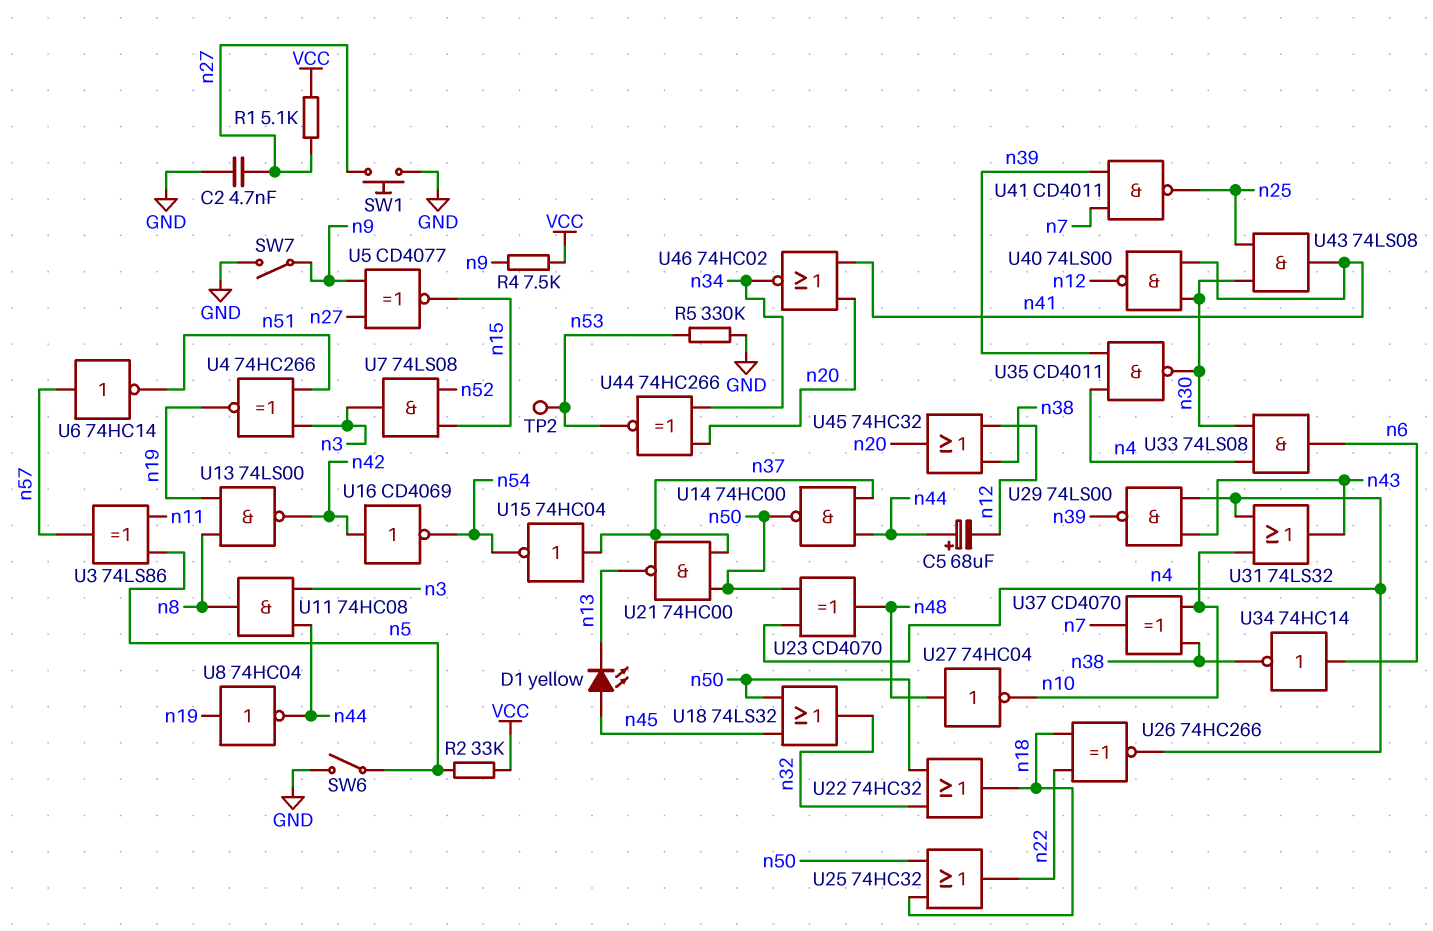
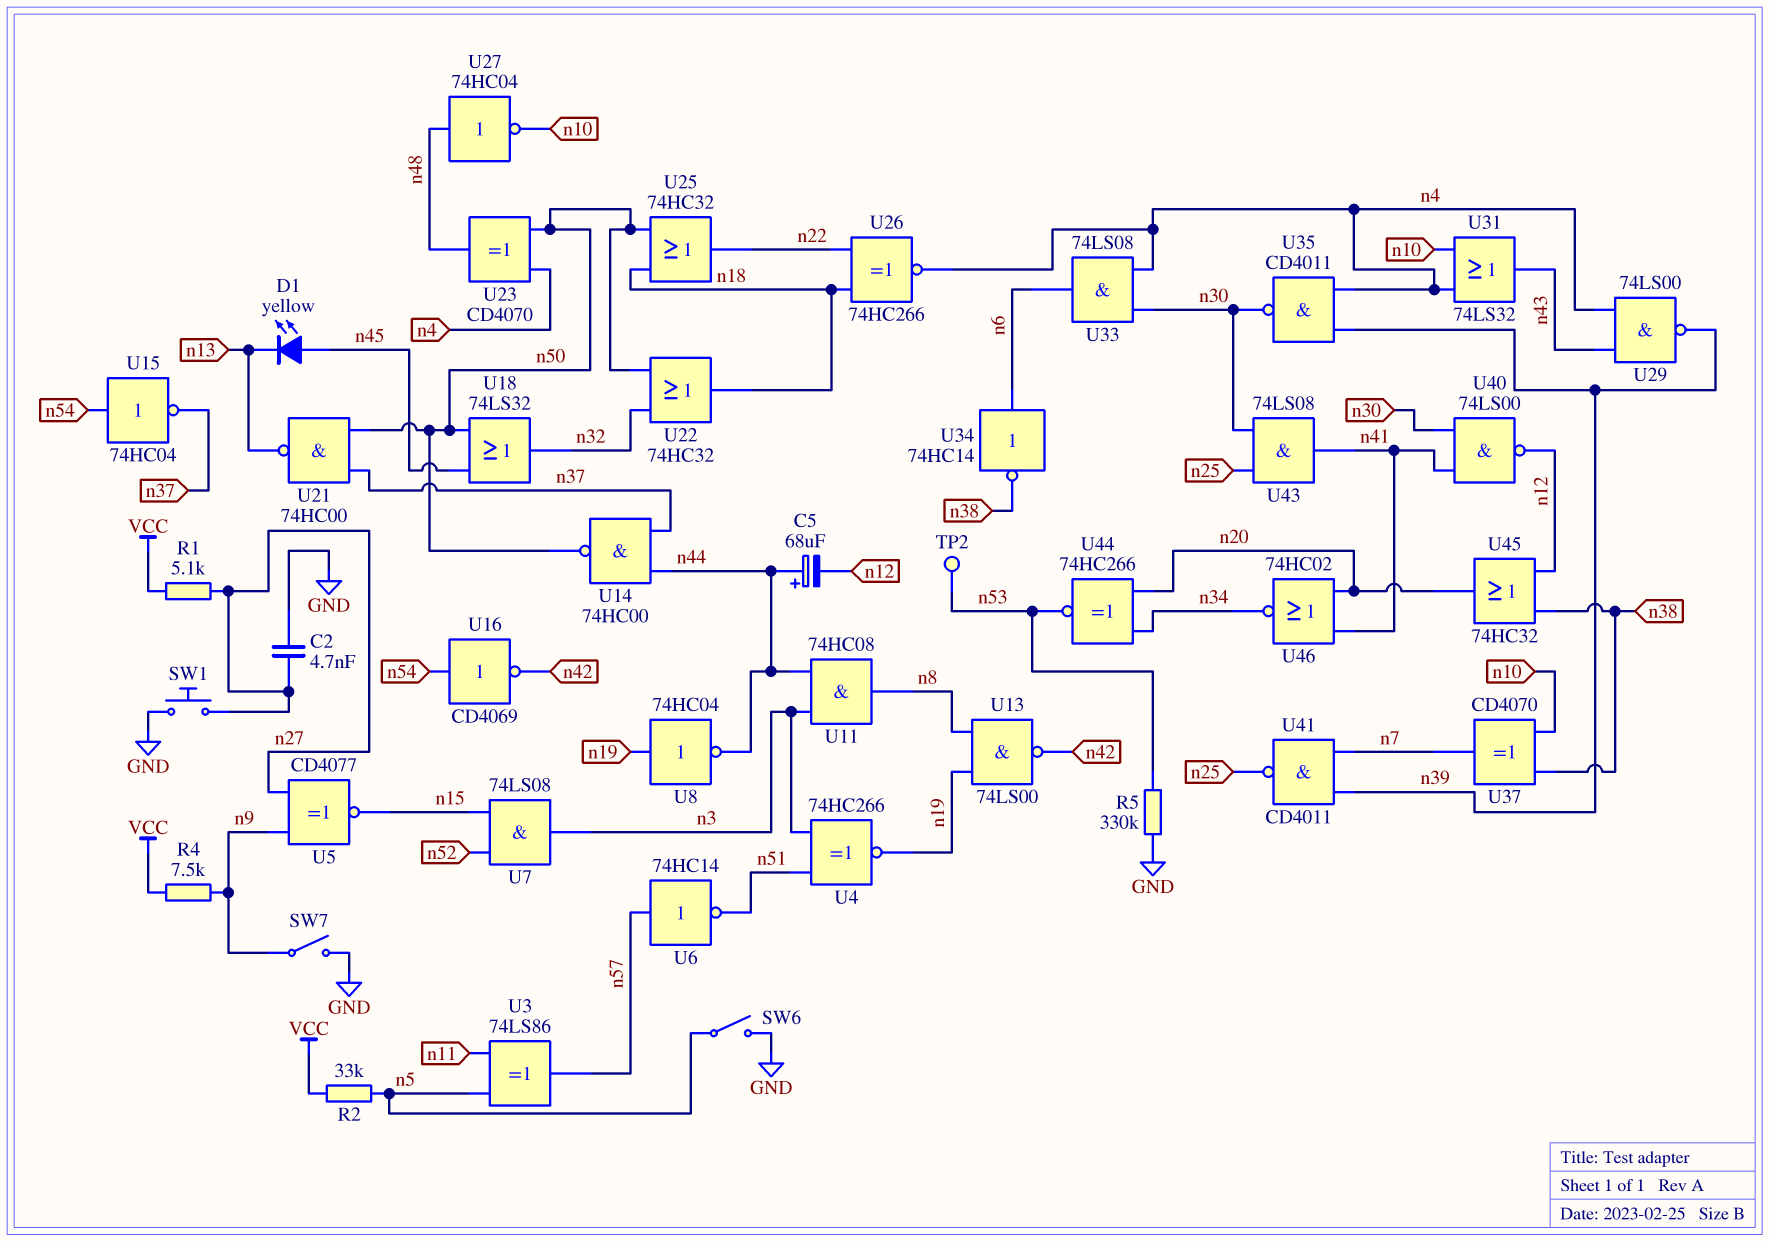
U15: NOT 74HC04 (in n37, out n54) -> NOT 74HC04 (in n54, out n37)
U16: NOT CD4069 (in n42, out n54) -> NOT CD4069 (in n54, out n42)

